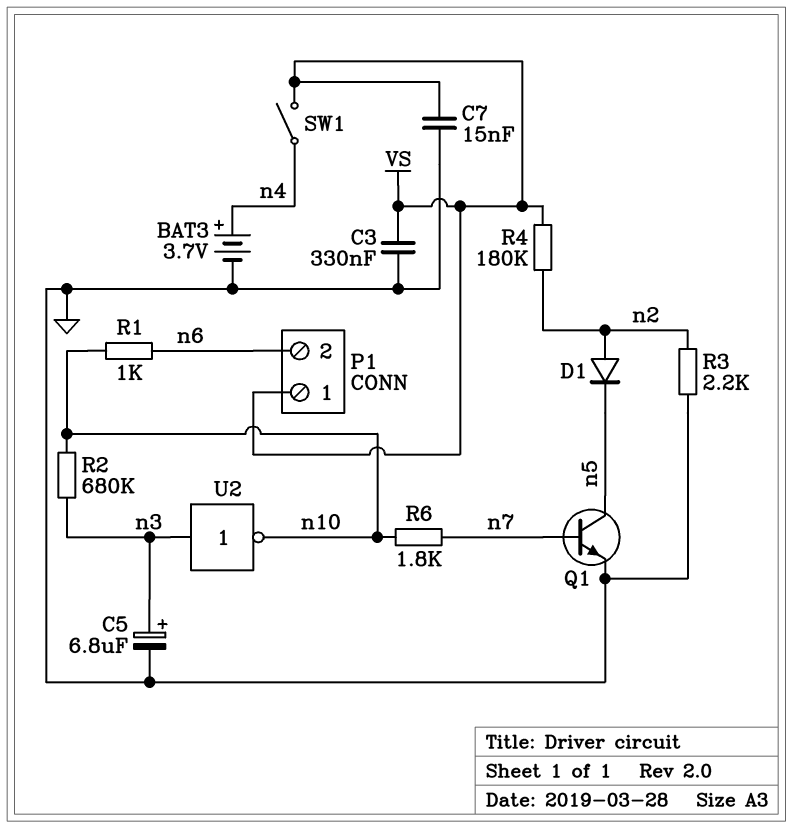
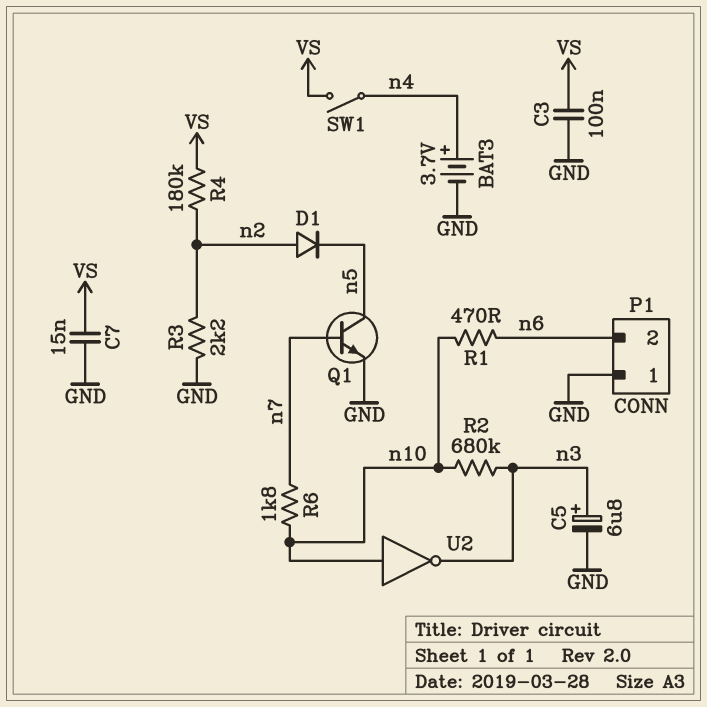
C3: 330nF (GND, VS) -> 100nF (GND, VS)
P1 pin 1: VS -> GND
R1: 1k (n6, n10) -> 470 (n6, n10)
U2: NOT (in n3, out n10) -> NOT (in n10, out n3)

